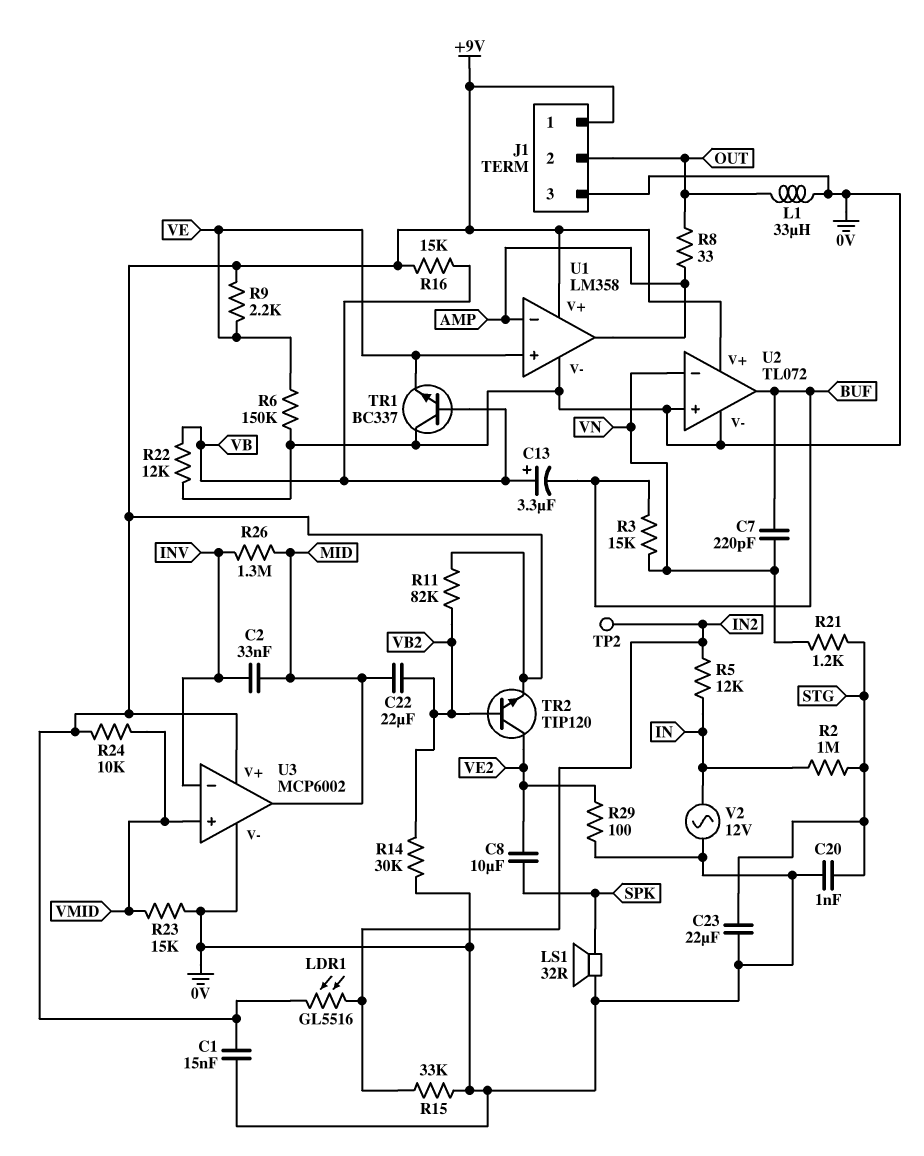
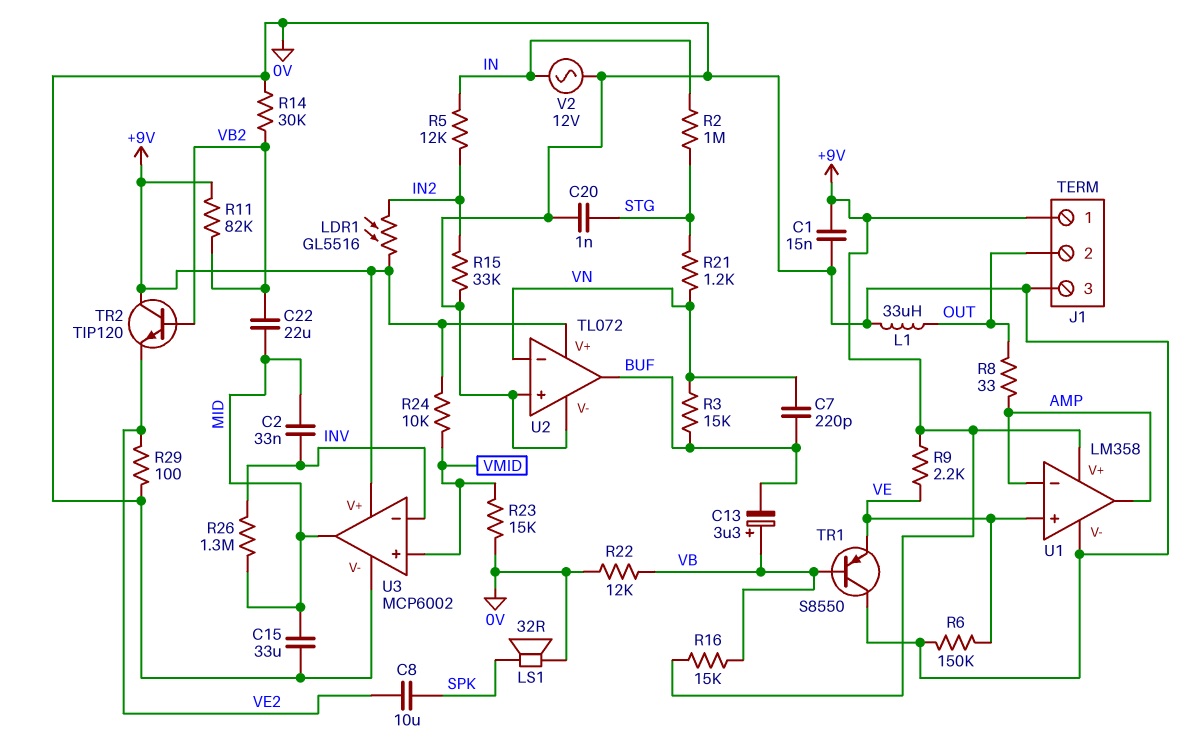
C15: none -> 33uF (0V, MID)
C23: 22uF (0V, STG) -> none
TP2: test point (IN2) -> none
TR1: NPN BC337 (B VB, C 0V, E VE) -> PNP S8550 (B VB, C 0V, E VE)
TR2: NPN TIP120 (B VB2, C VE2, E +9V) -> NPN TIP120 (B VB2, C +9V, E VE2)

